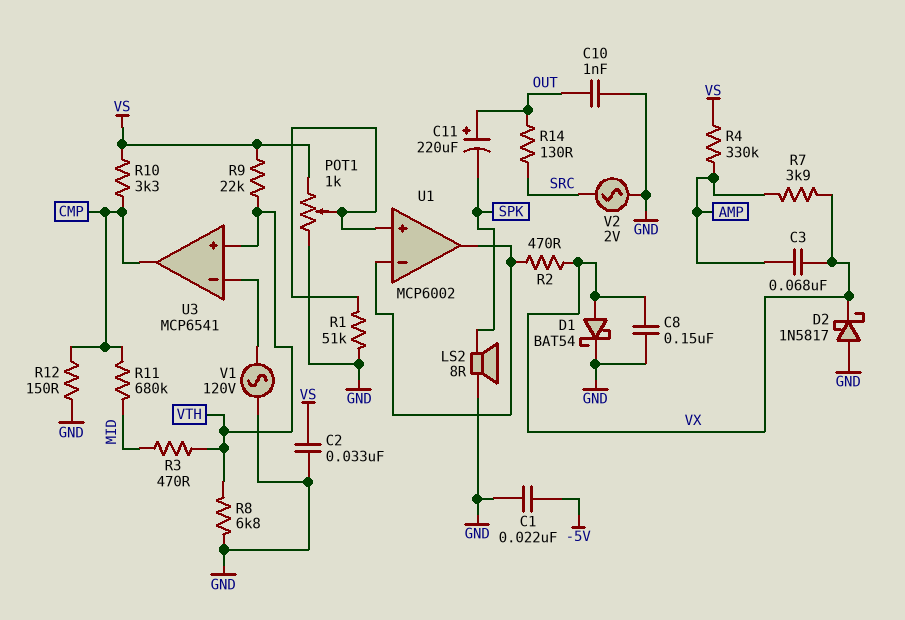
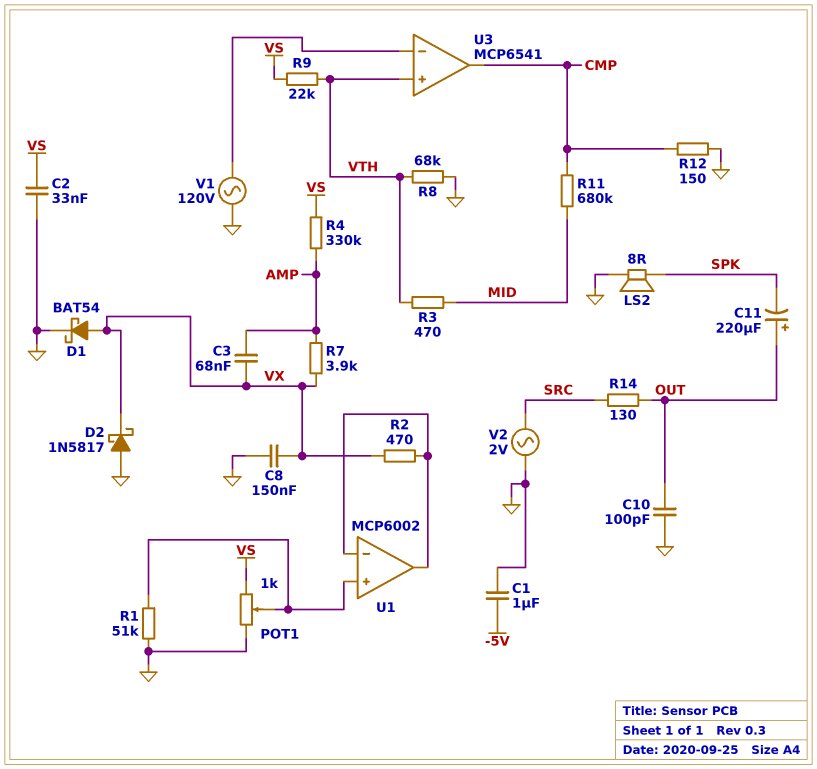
C1: 22nF (-5V, GND) -> 1uF (-5V, GND)
C10: 1nF (GND, OUT) -> 100pF (GND, OUT)
R8: 6.8k (GND, VTH) -> 68k (GND, VTH)
R10: 3.3k (CMP, VS) -> none

